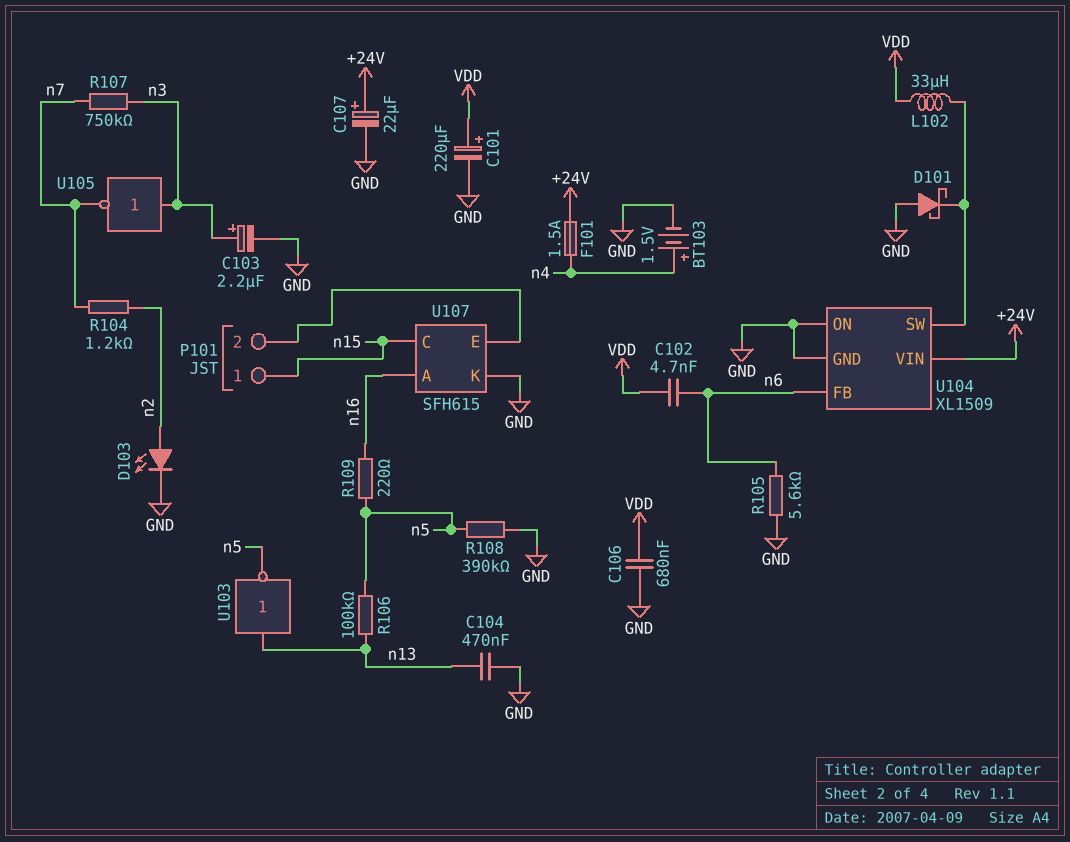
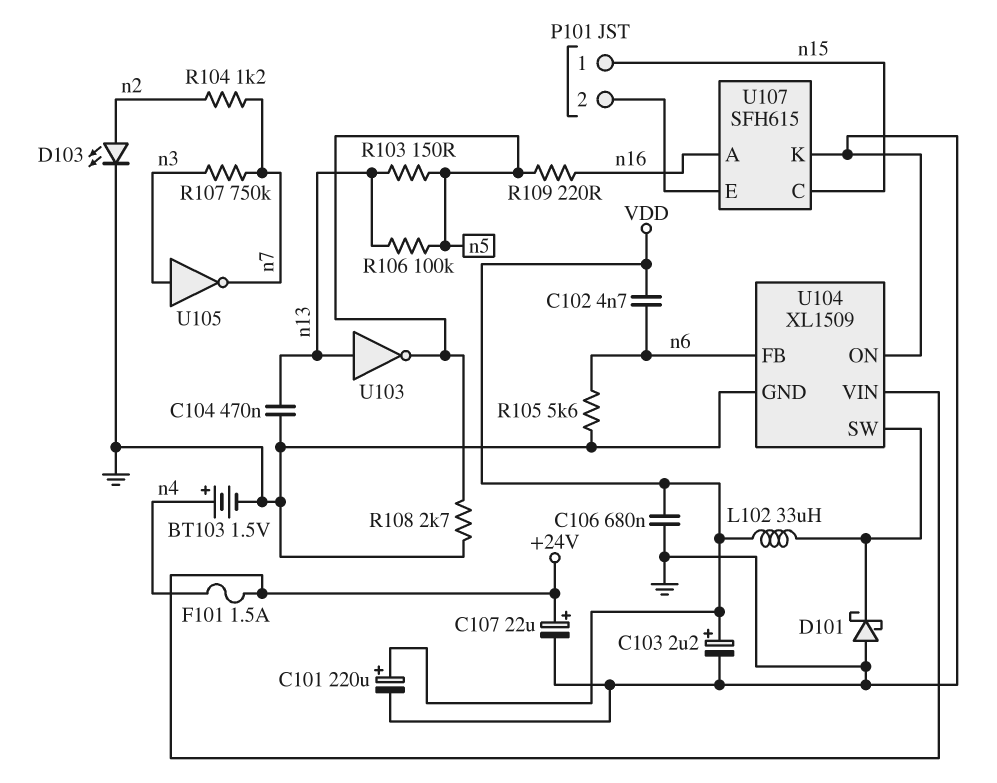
C103: 2.2uF (plus n3, minus GND) -> 2.2uF (plus VDD, minus GND)
R103: none -> 150 (n5, n13)
R108: 390k (GND, n5) -> 2.7k (GND, n5)

